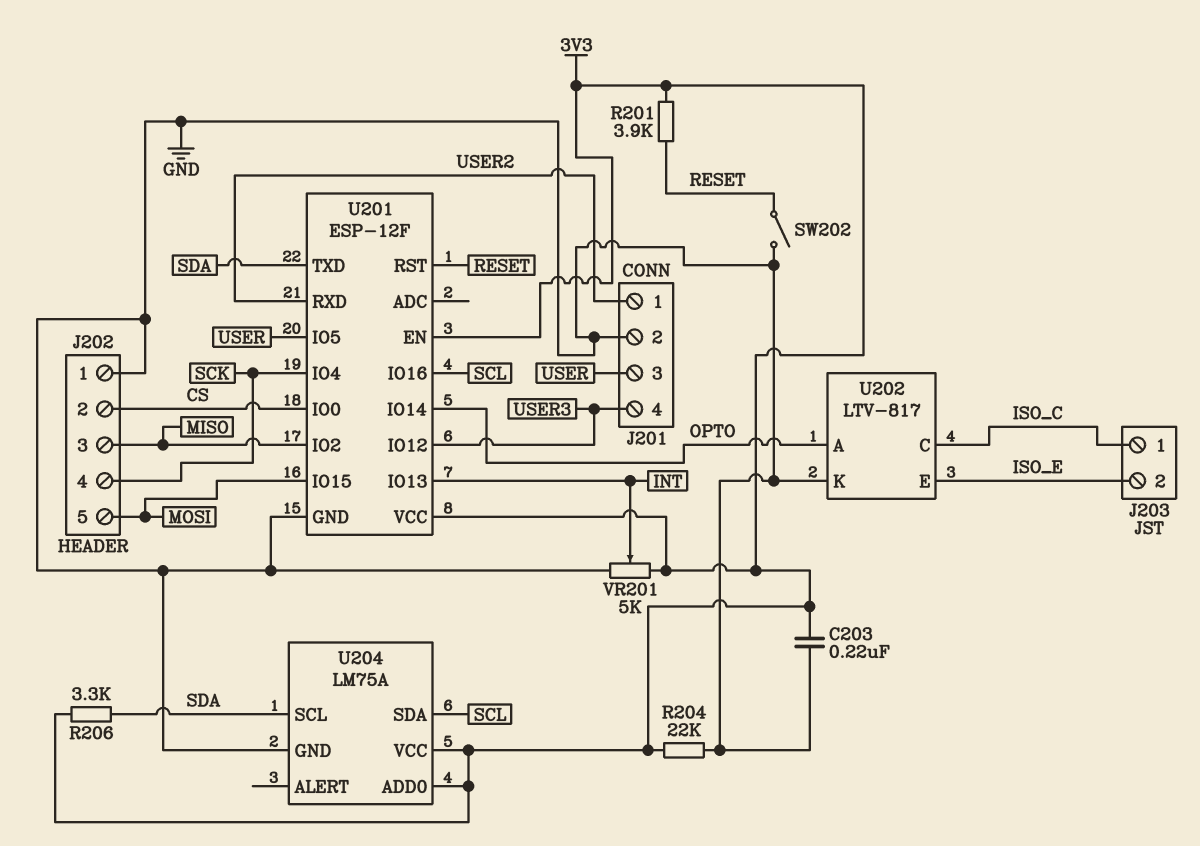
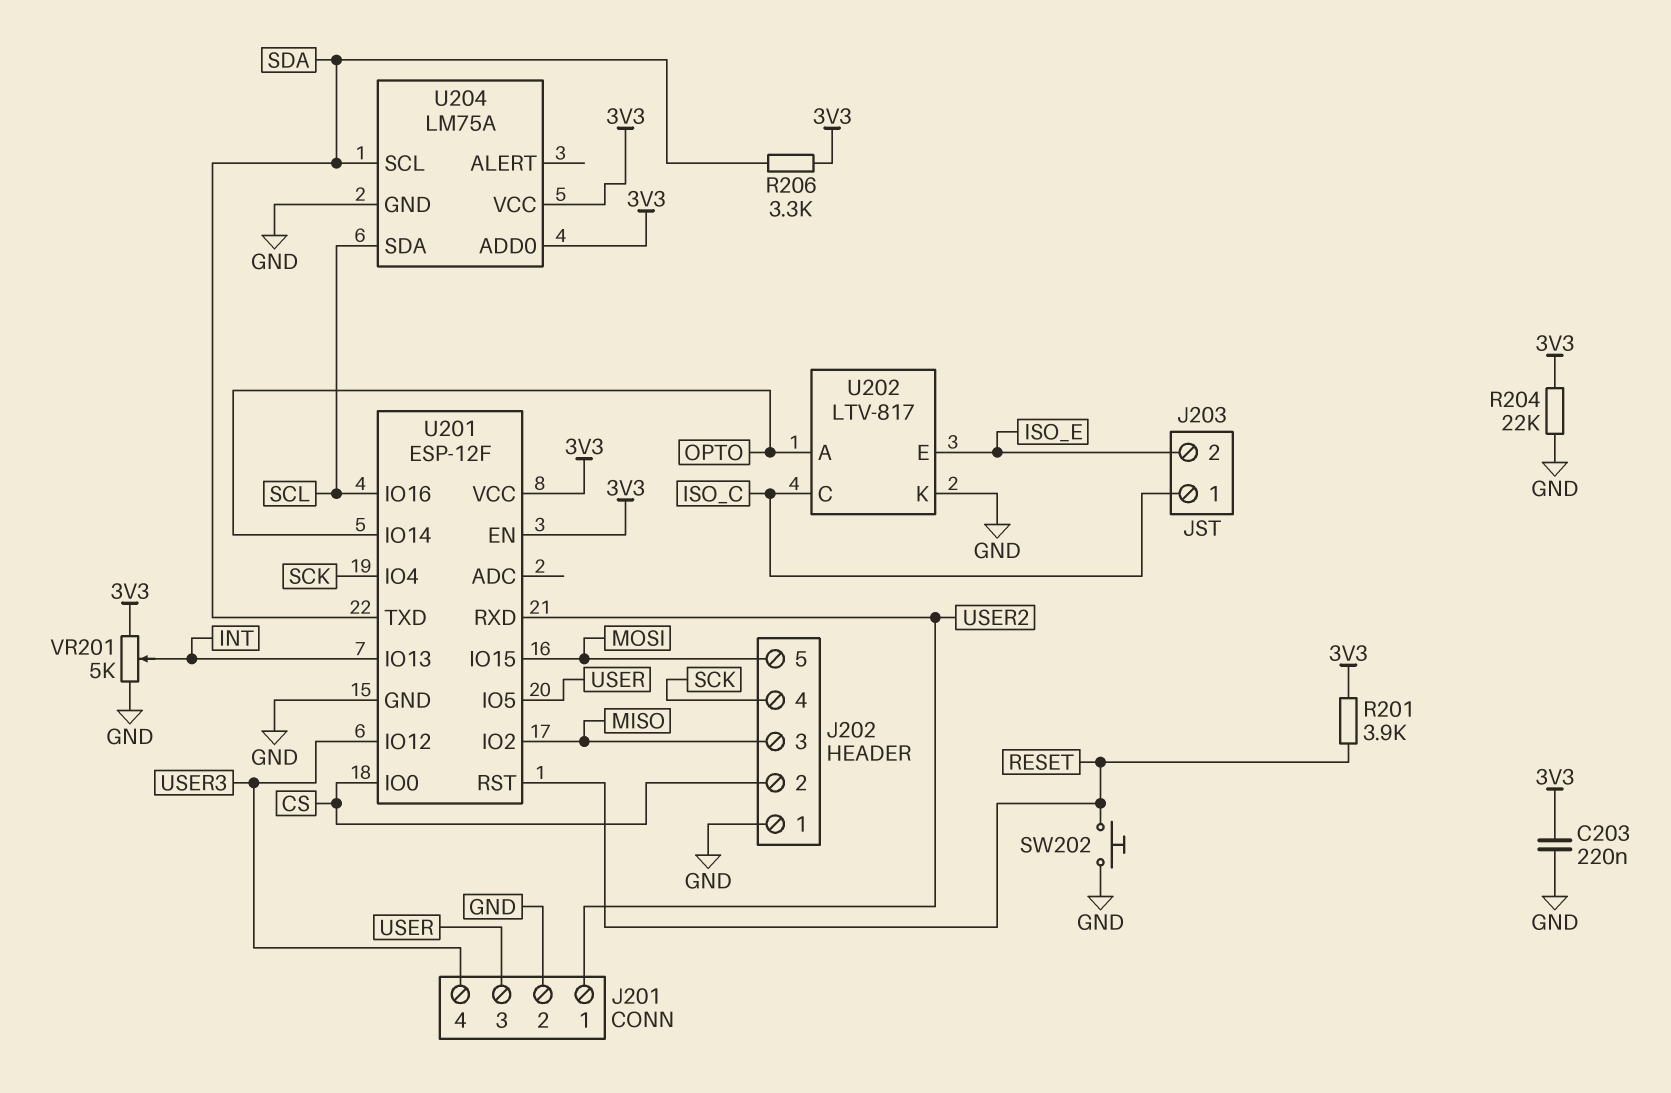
SW202: switch (GND, RESET) -> button (GND, RESET)

